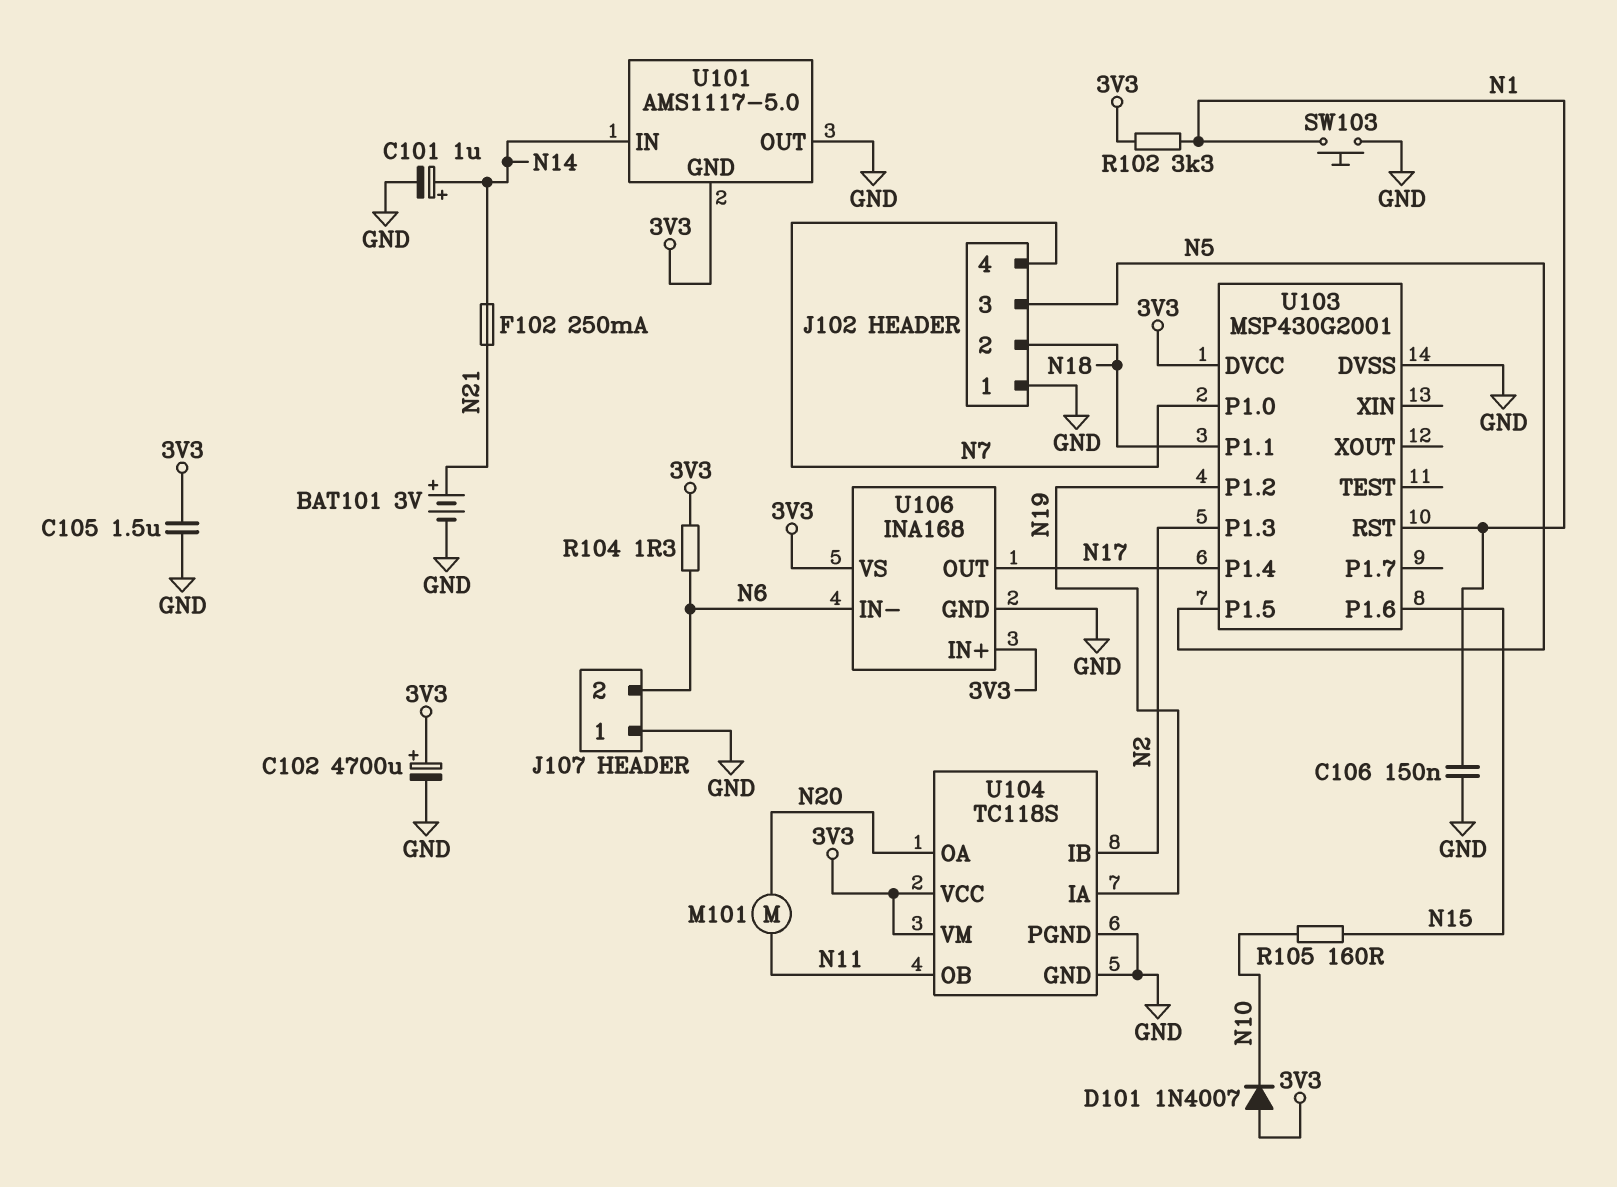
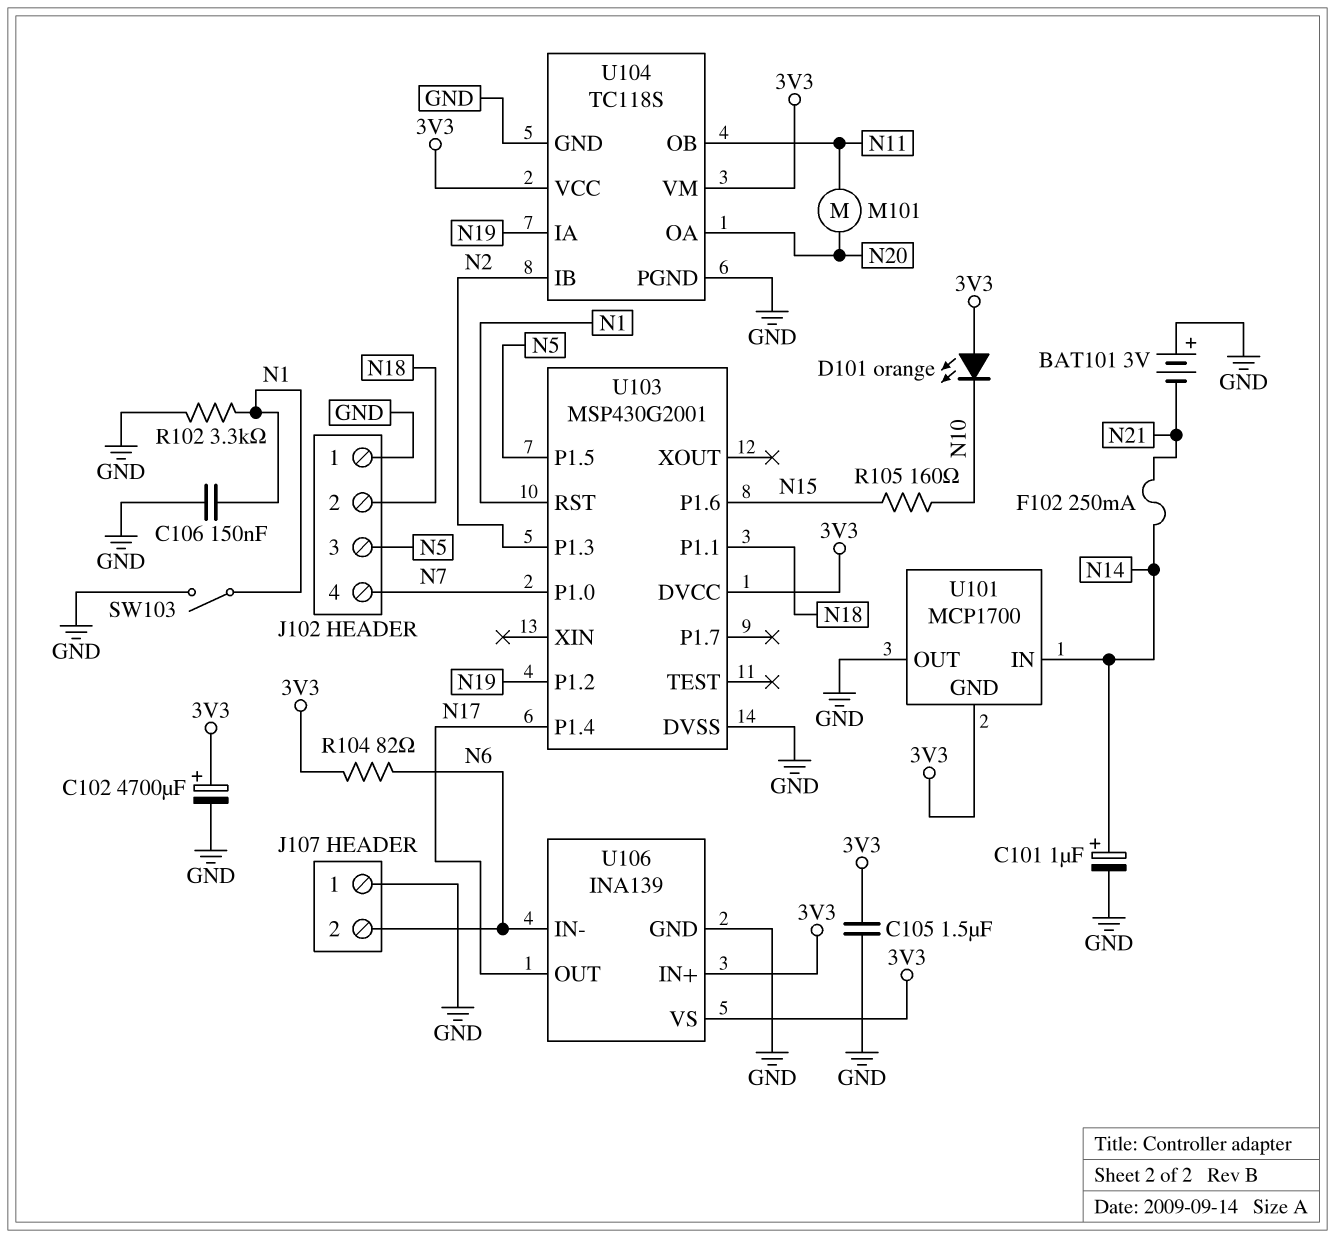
BAT101: 3V (plus N21, minus GND) -> 3V (plus GND, minus N21)
D101: diode 1N4007 (A 3V3, K N10) -> LED orange (A 3V3, K N10)
R102: 3.3k (3V3, N1) -> 3.3k (GND, N1)
R104: 1.3 (3V3, N6) -> 82 (3V3, N6)
SW103: button (GND, N1) -> switch (GND, N1)
U101: AMS1117-5.0 -> MCP1700
U106: INA168 -> INA139

